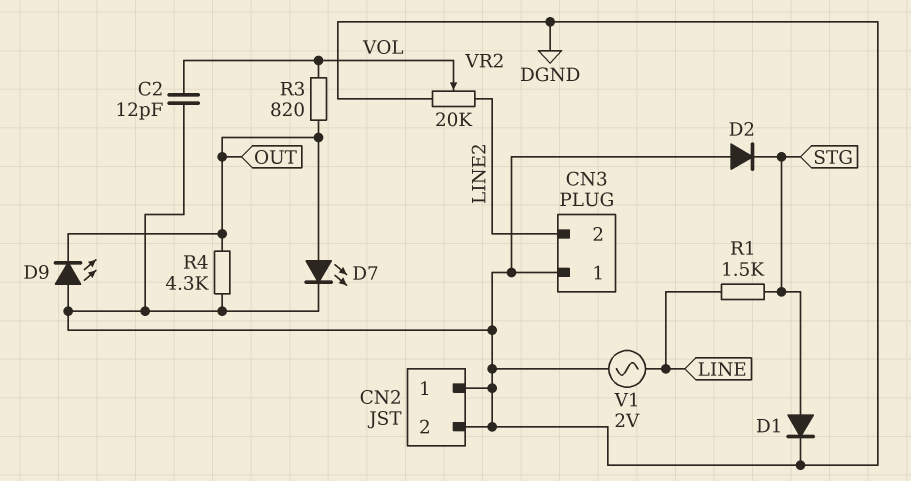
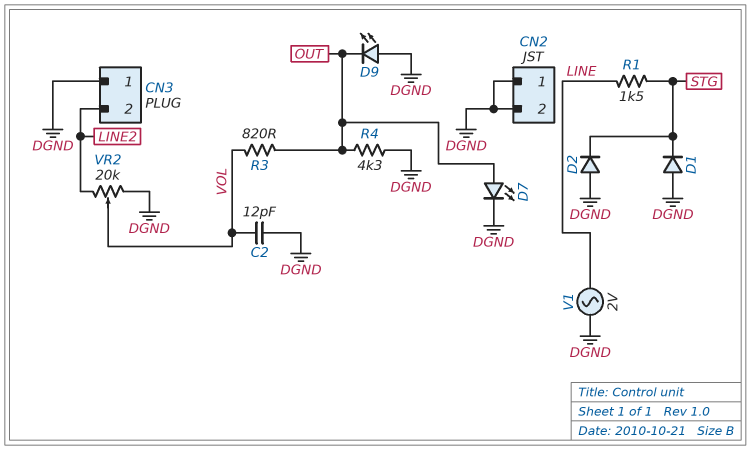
D1: diode (A STG, K DGND) -> diode (A DGND, K STG)

